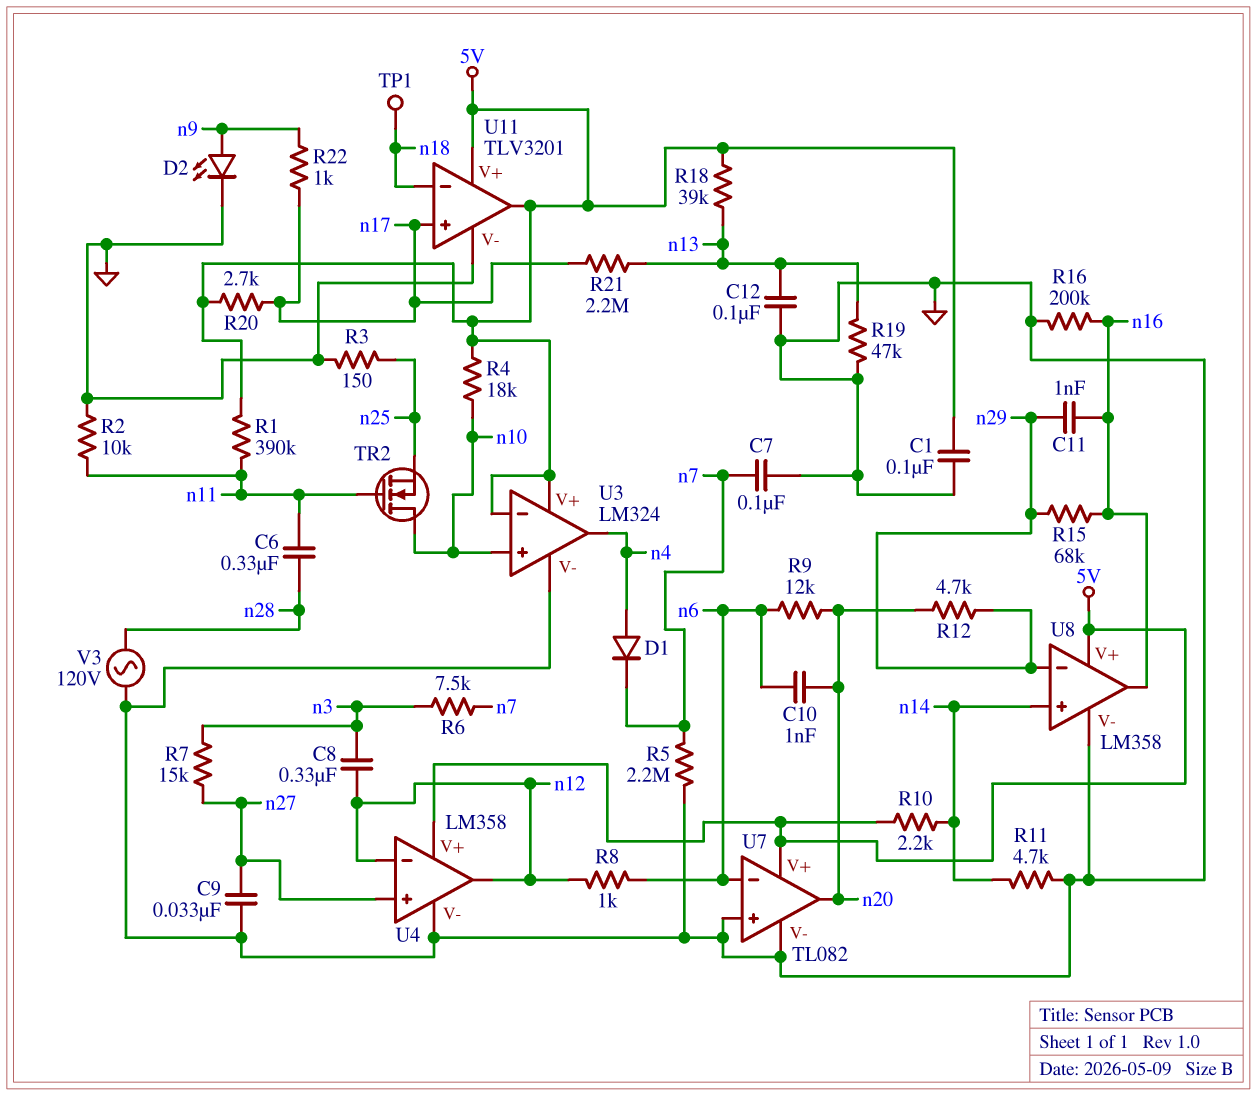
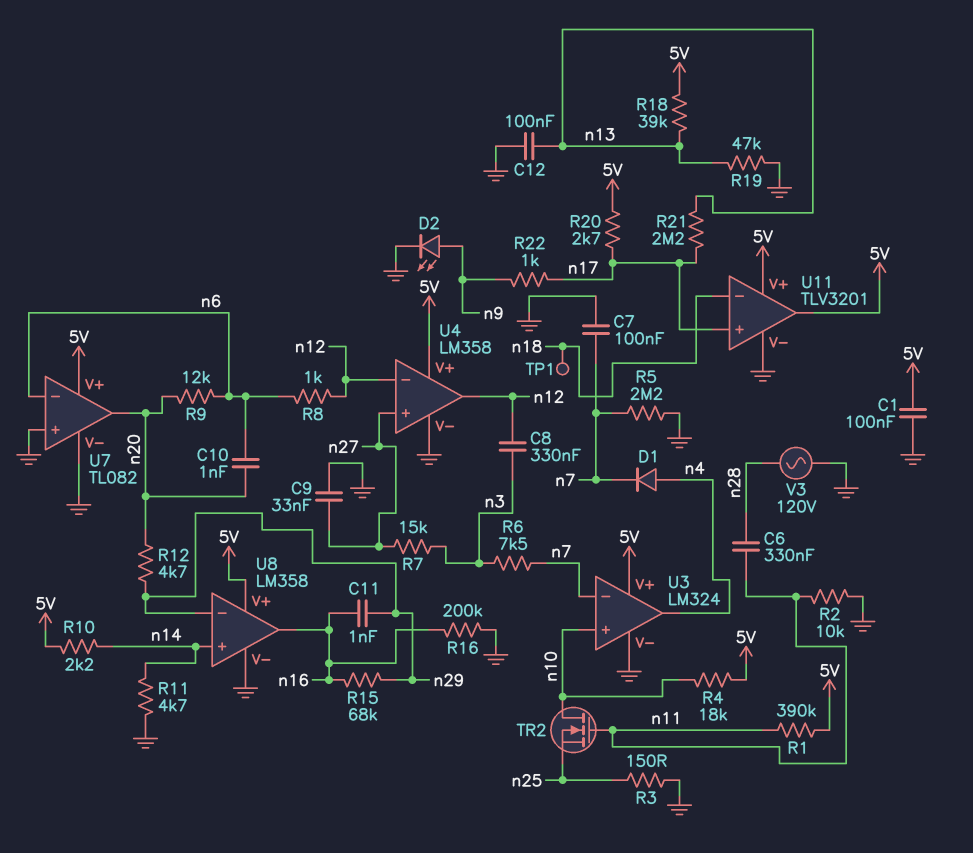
U3 pin in-: 5V -> n7

